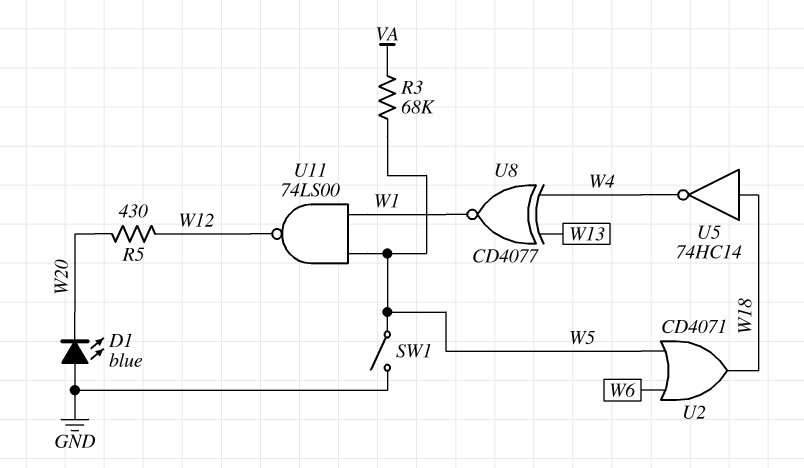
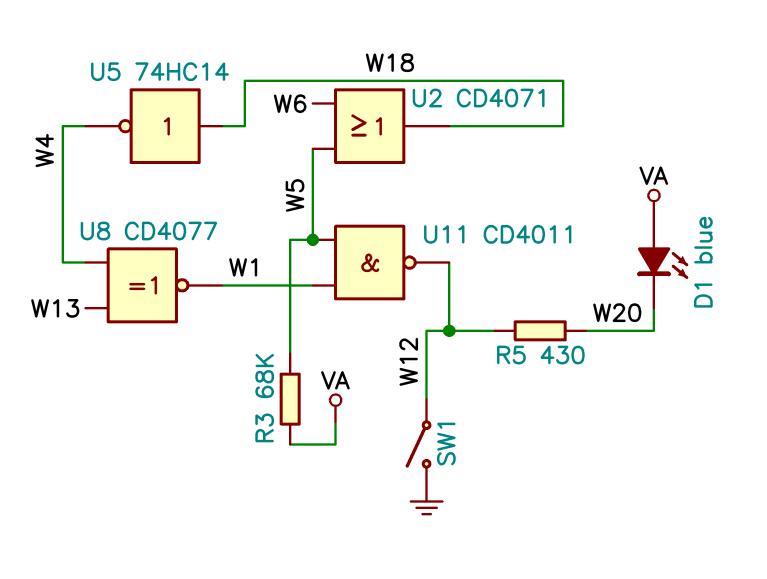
D1: LED blue (A GND, K W20) -> LED blue (A VA, K W20)
SW1: switch (GND, W5) -> switch (GND, W12)
U11: NAND 74LS00 (in W1, in W5, out W12) -> NAND CD4011 (in W1, in W5, out W12)

